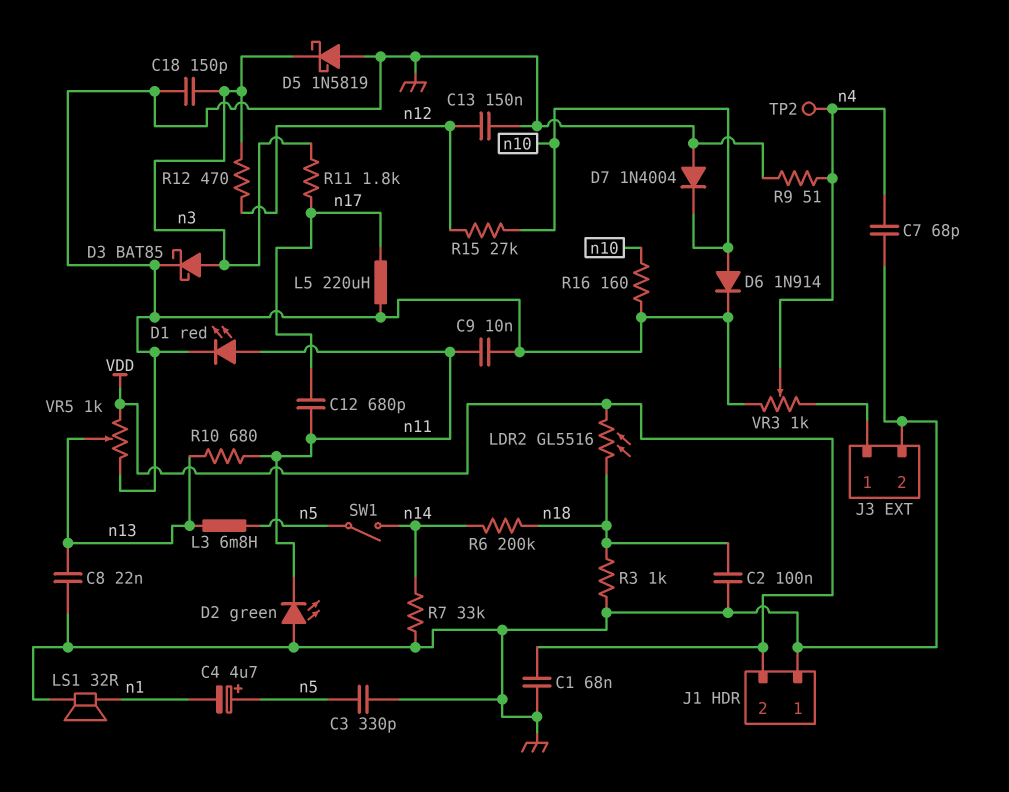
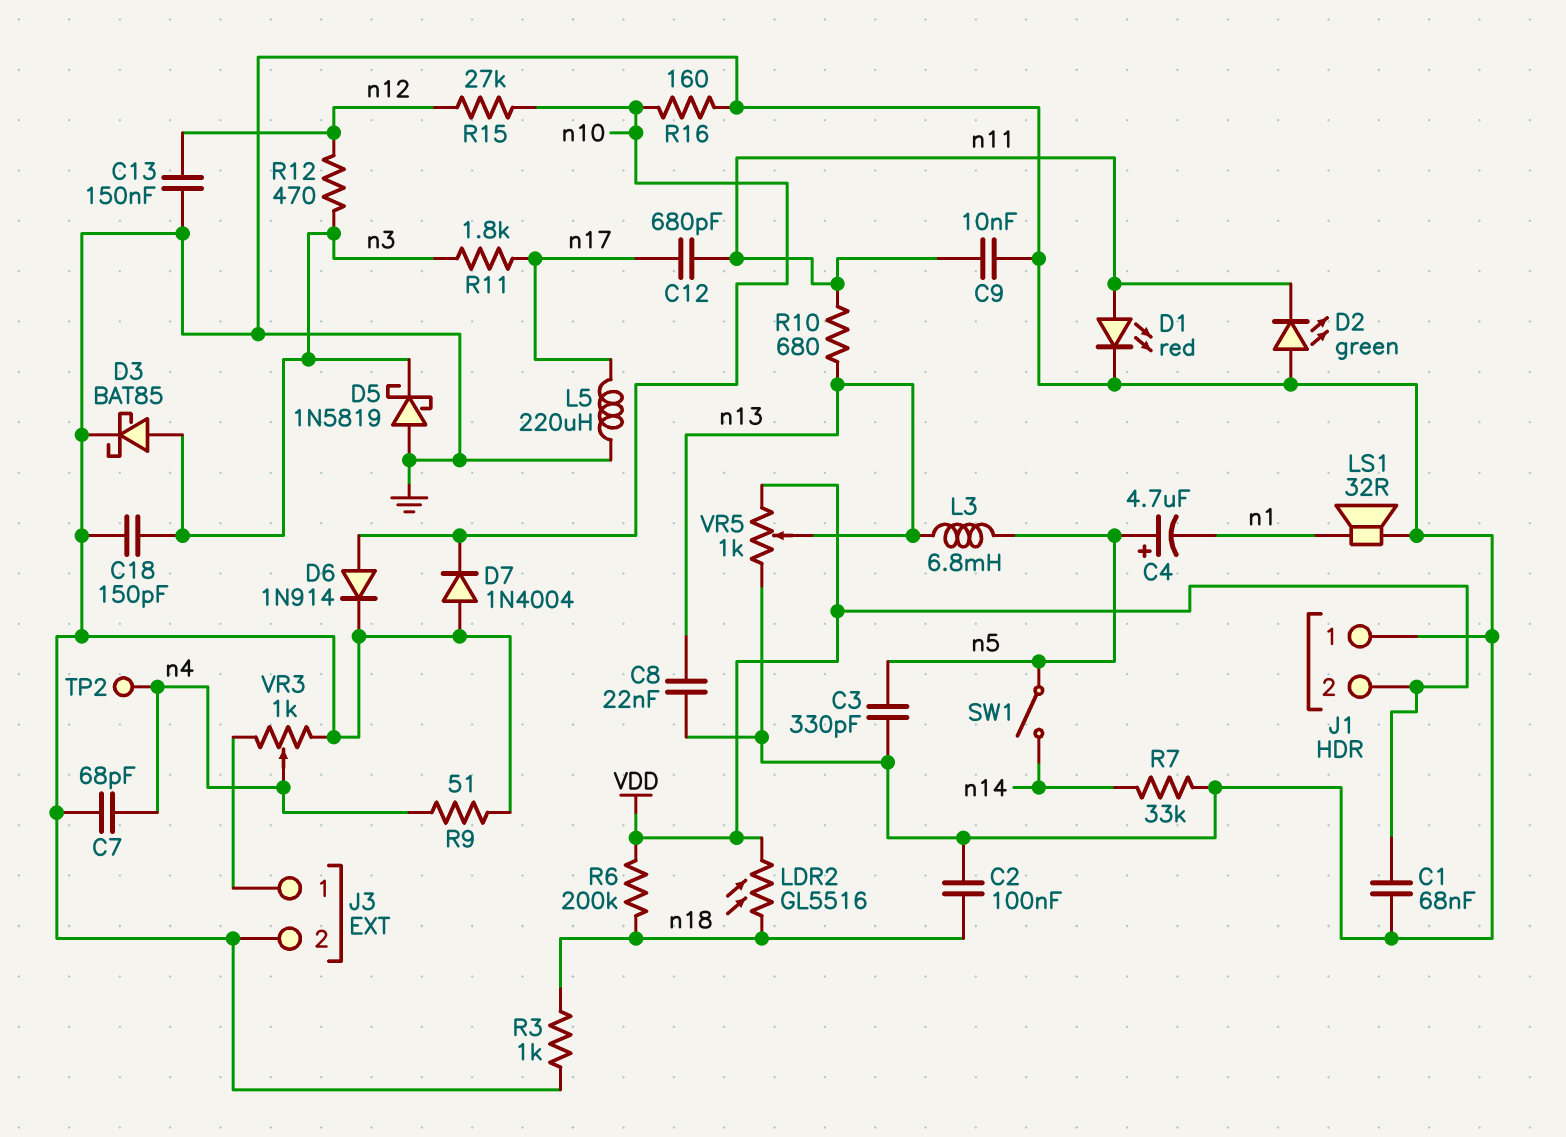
R6: 200k (n14, n18) -> 200k (VDD, n18)

